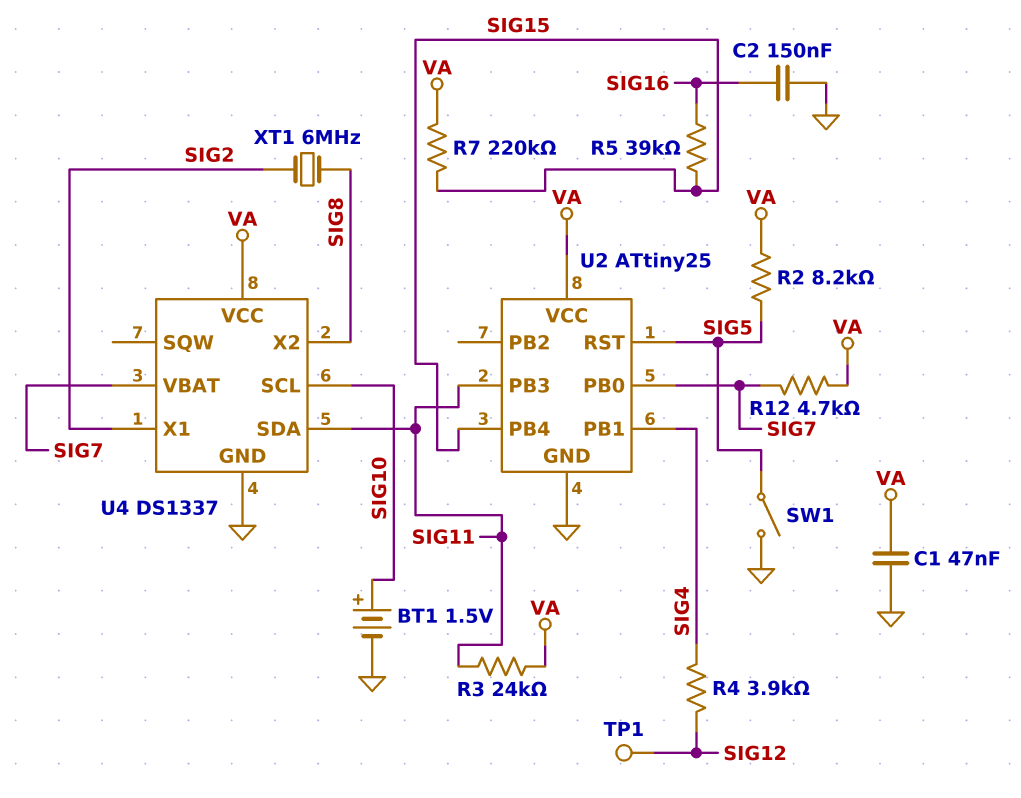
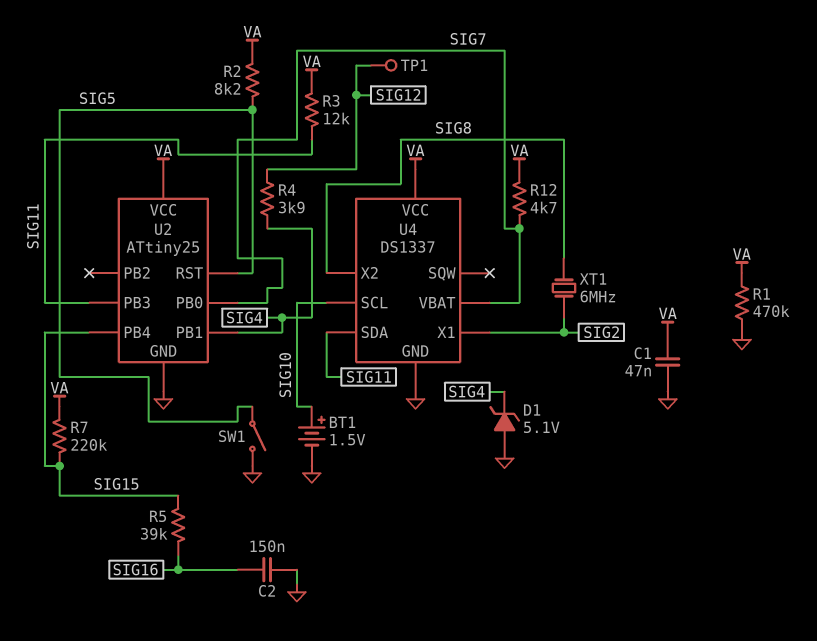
D1: none -> zener 5.1V (A GND, K SIG4)
R1: none -> 470k (GND, VA)
R3: 24k (SIG11, VA) -> 12k (SIG11, VA)

